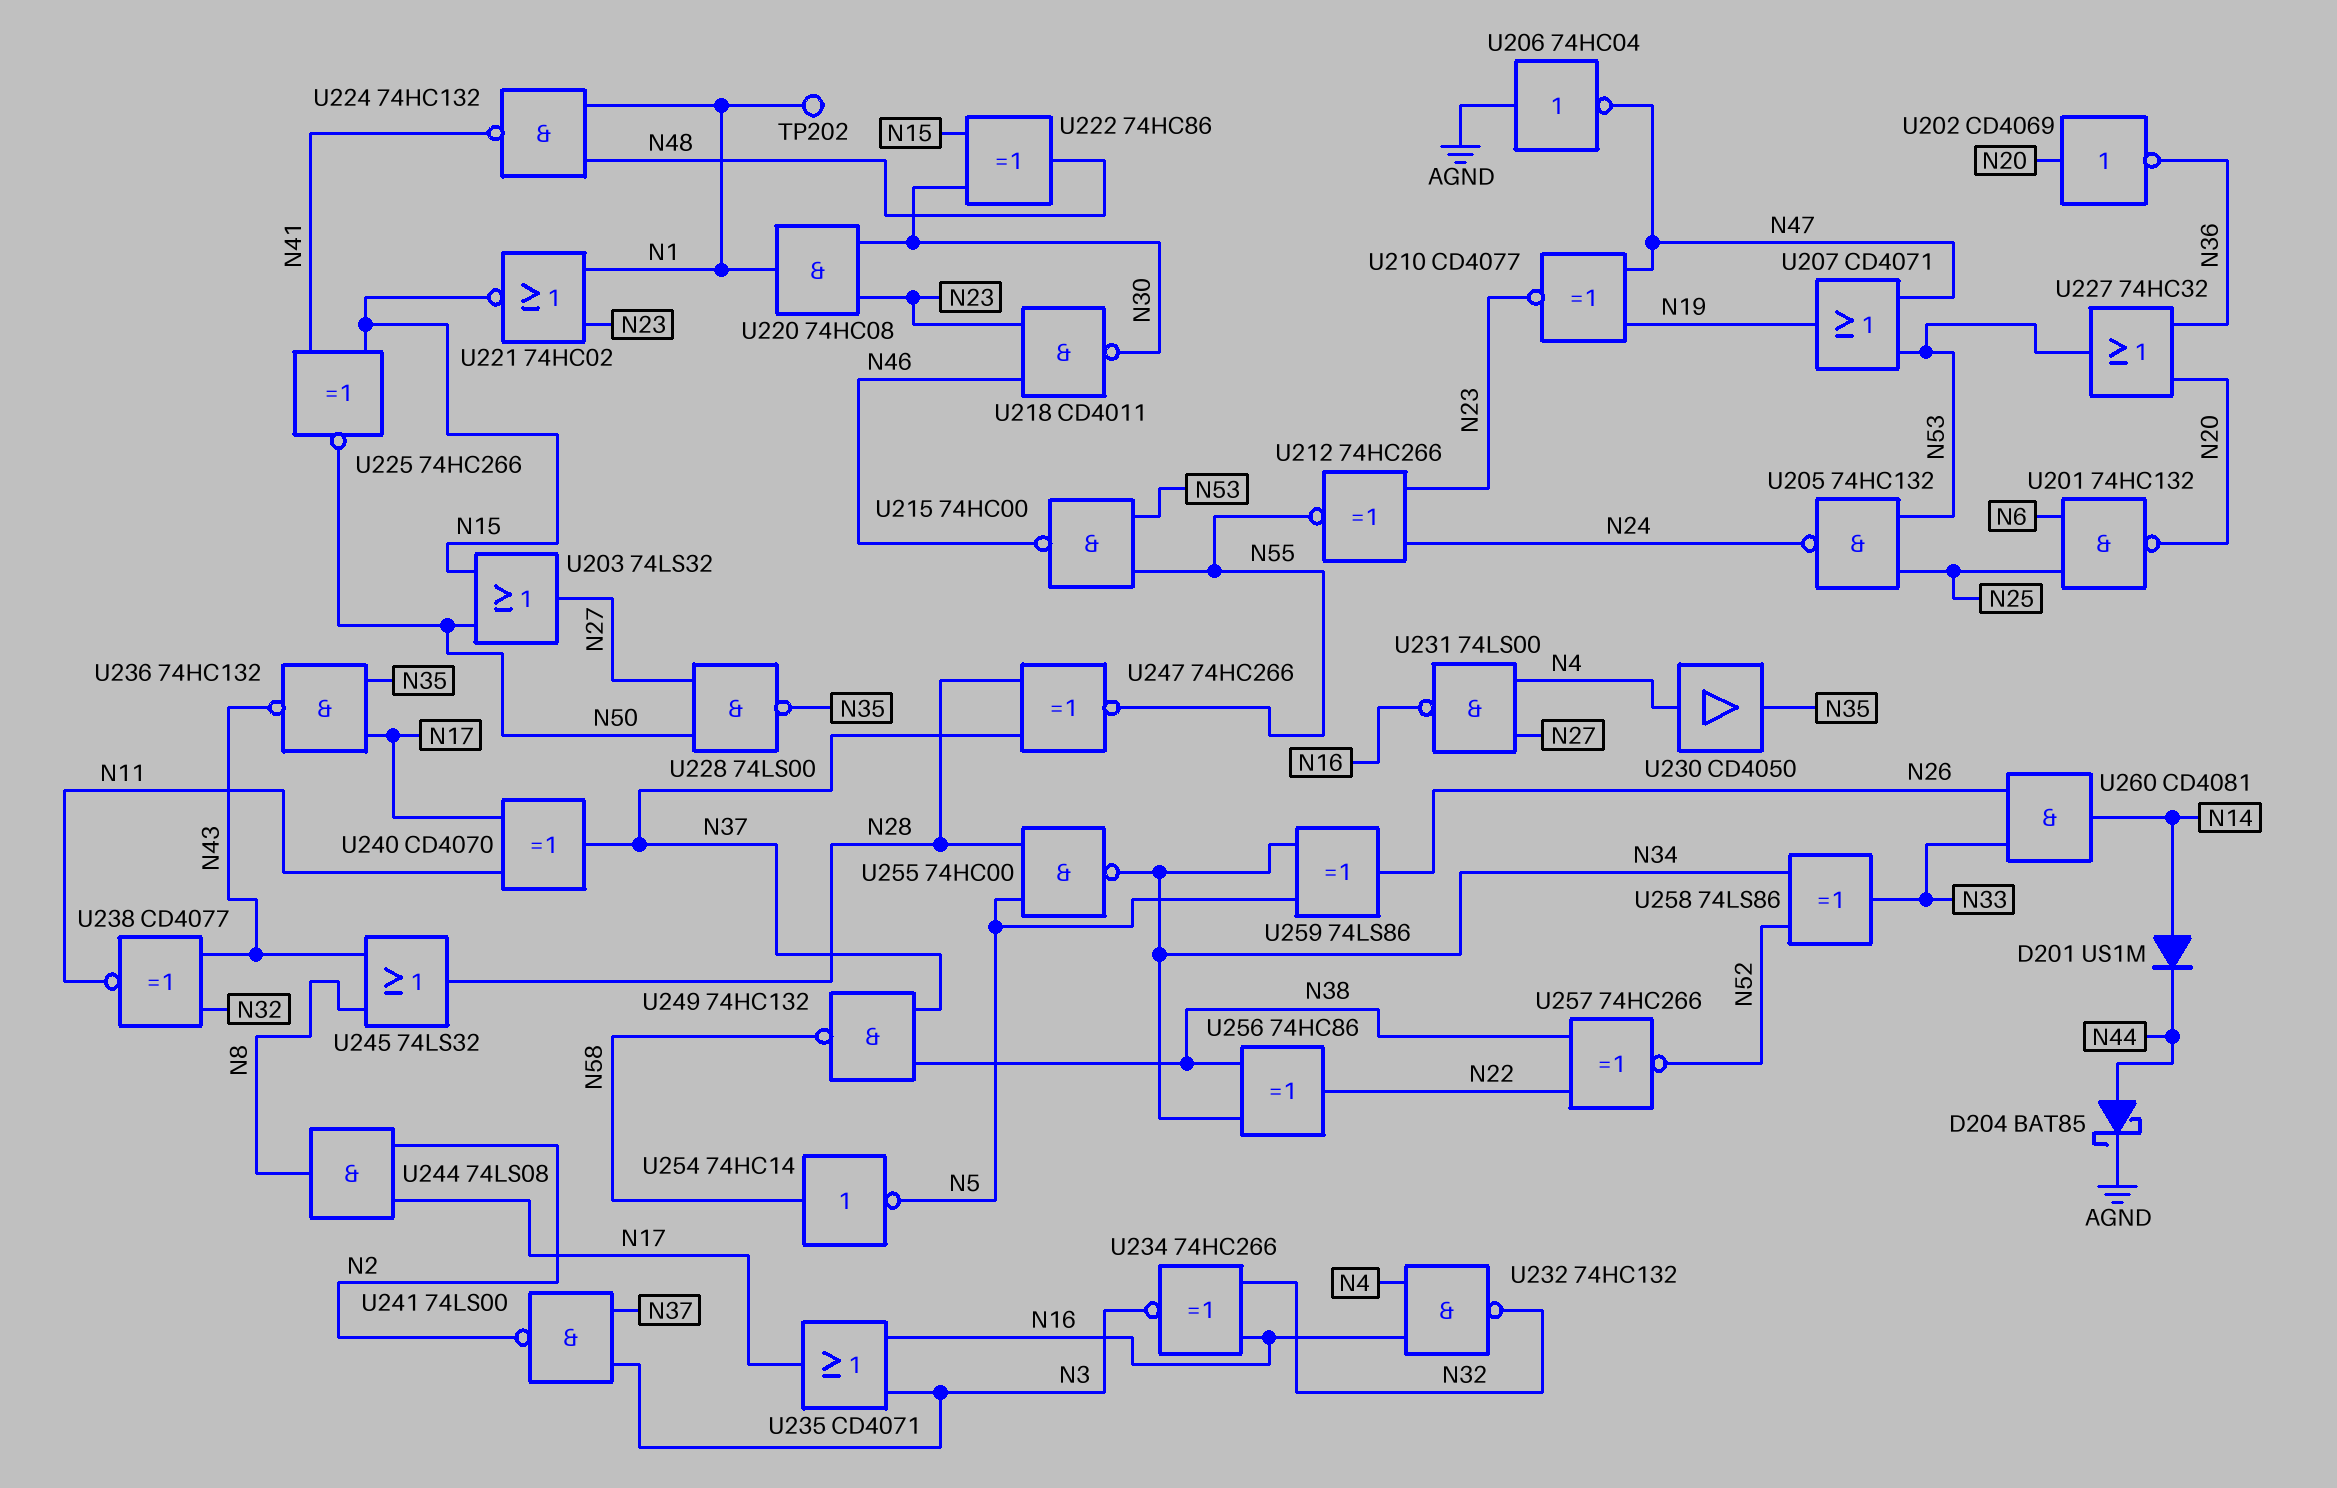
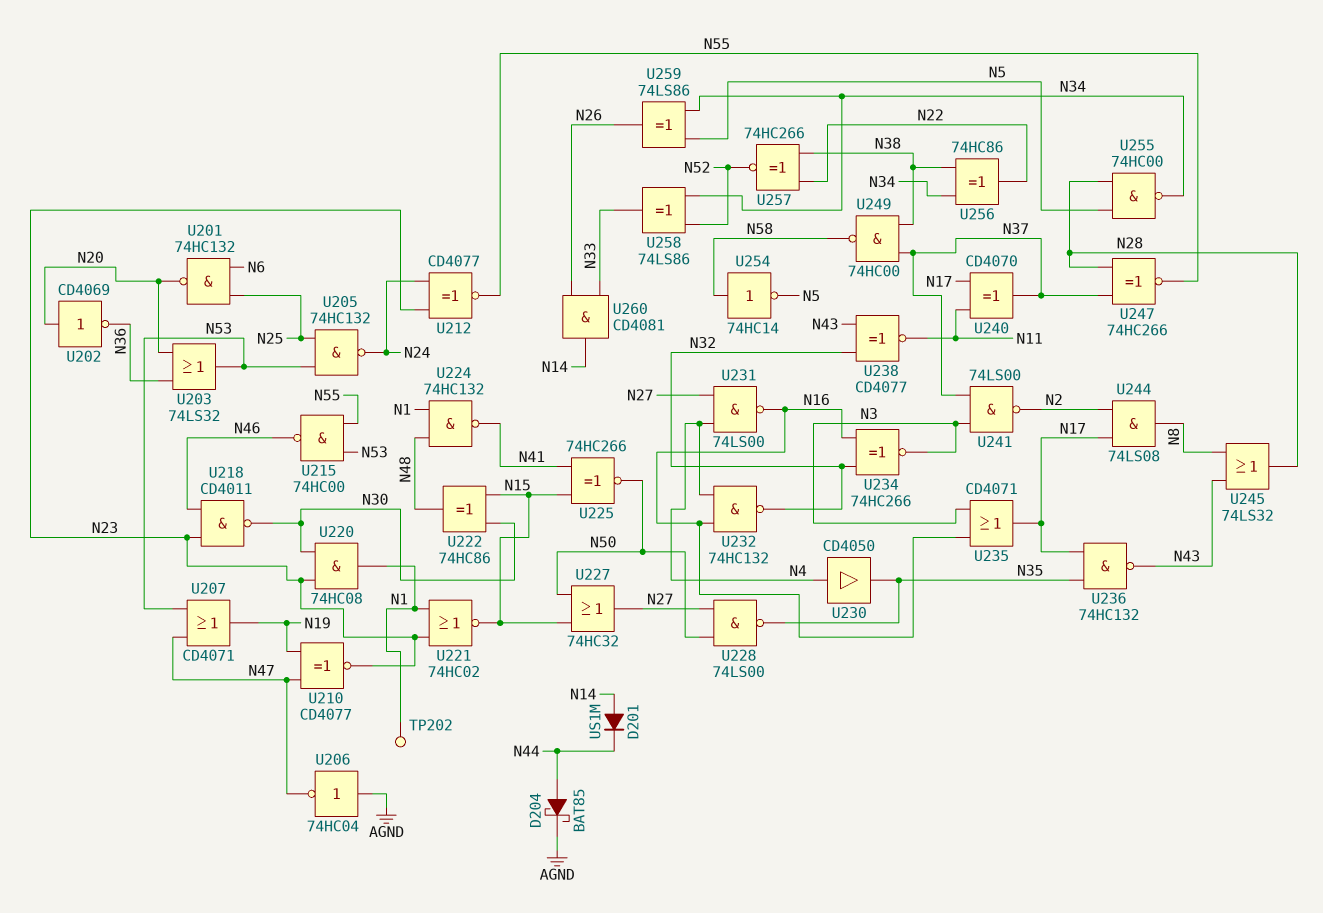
U203: OR 74LS32 (in N15, in N50, out N27) -> OR 74LS32 (in N20, in N36, out N53)
U212: XNOR 74HC266 (in N23, in N24, out N55) -> XNOR CD4077 (in N23, in N24, out N55)
U227: OR 74HC32 (in N20, in N36, out N53) -> OR 74HC32 (in N15, in N50, out N27)
U249: NAND 74HC132 (in N37, in N38, out N58) -> NAND 74HC00 (in N37, in N38, out N58)

